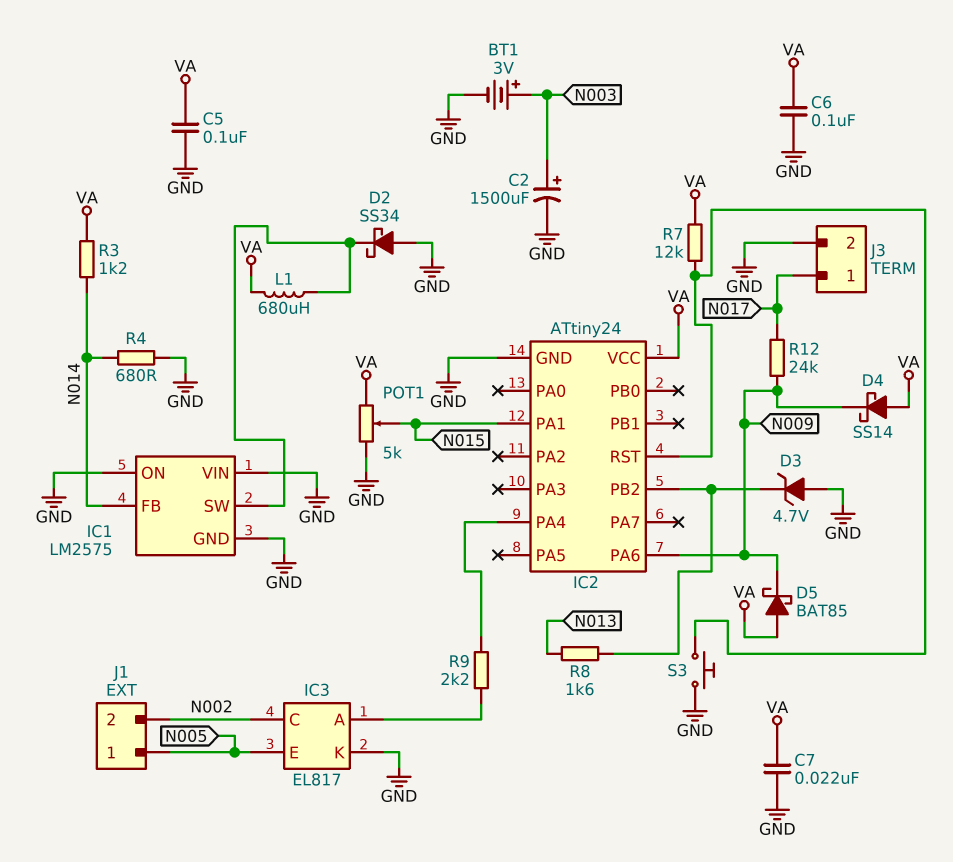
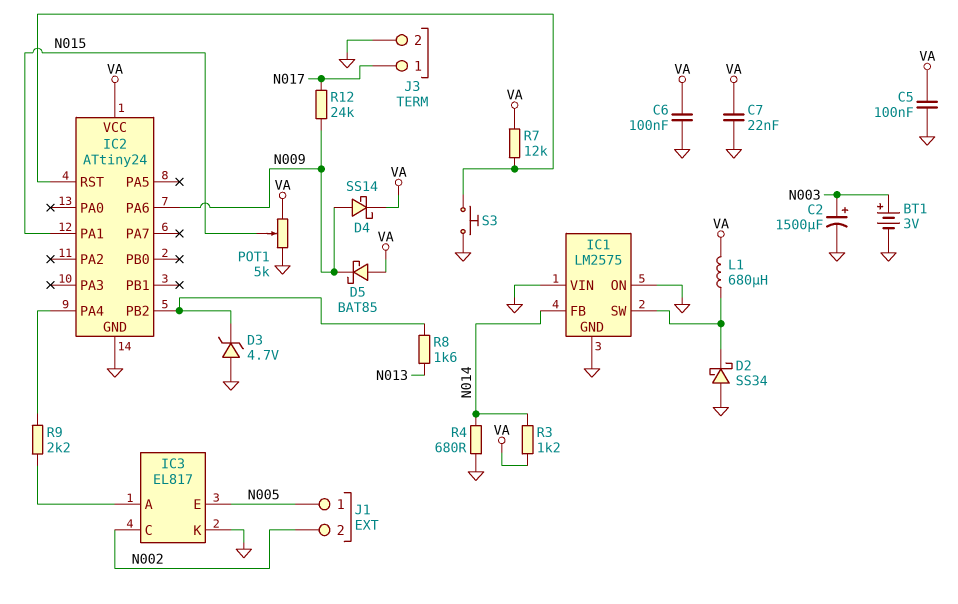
D4: schottky SS14 (A VA, K N009) -> schottky SS14 (A N009, K VA)

